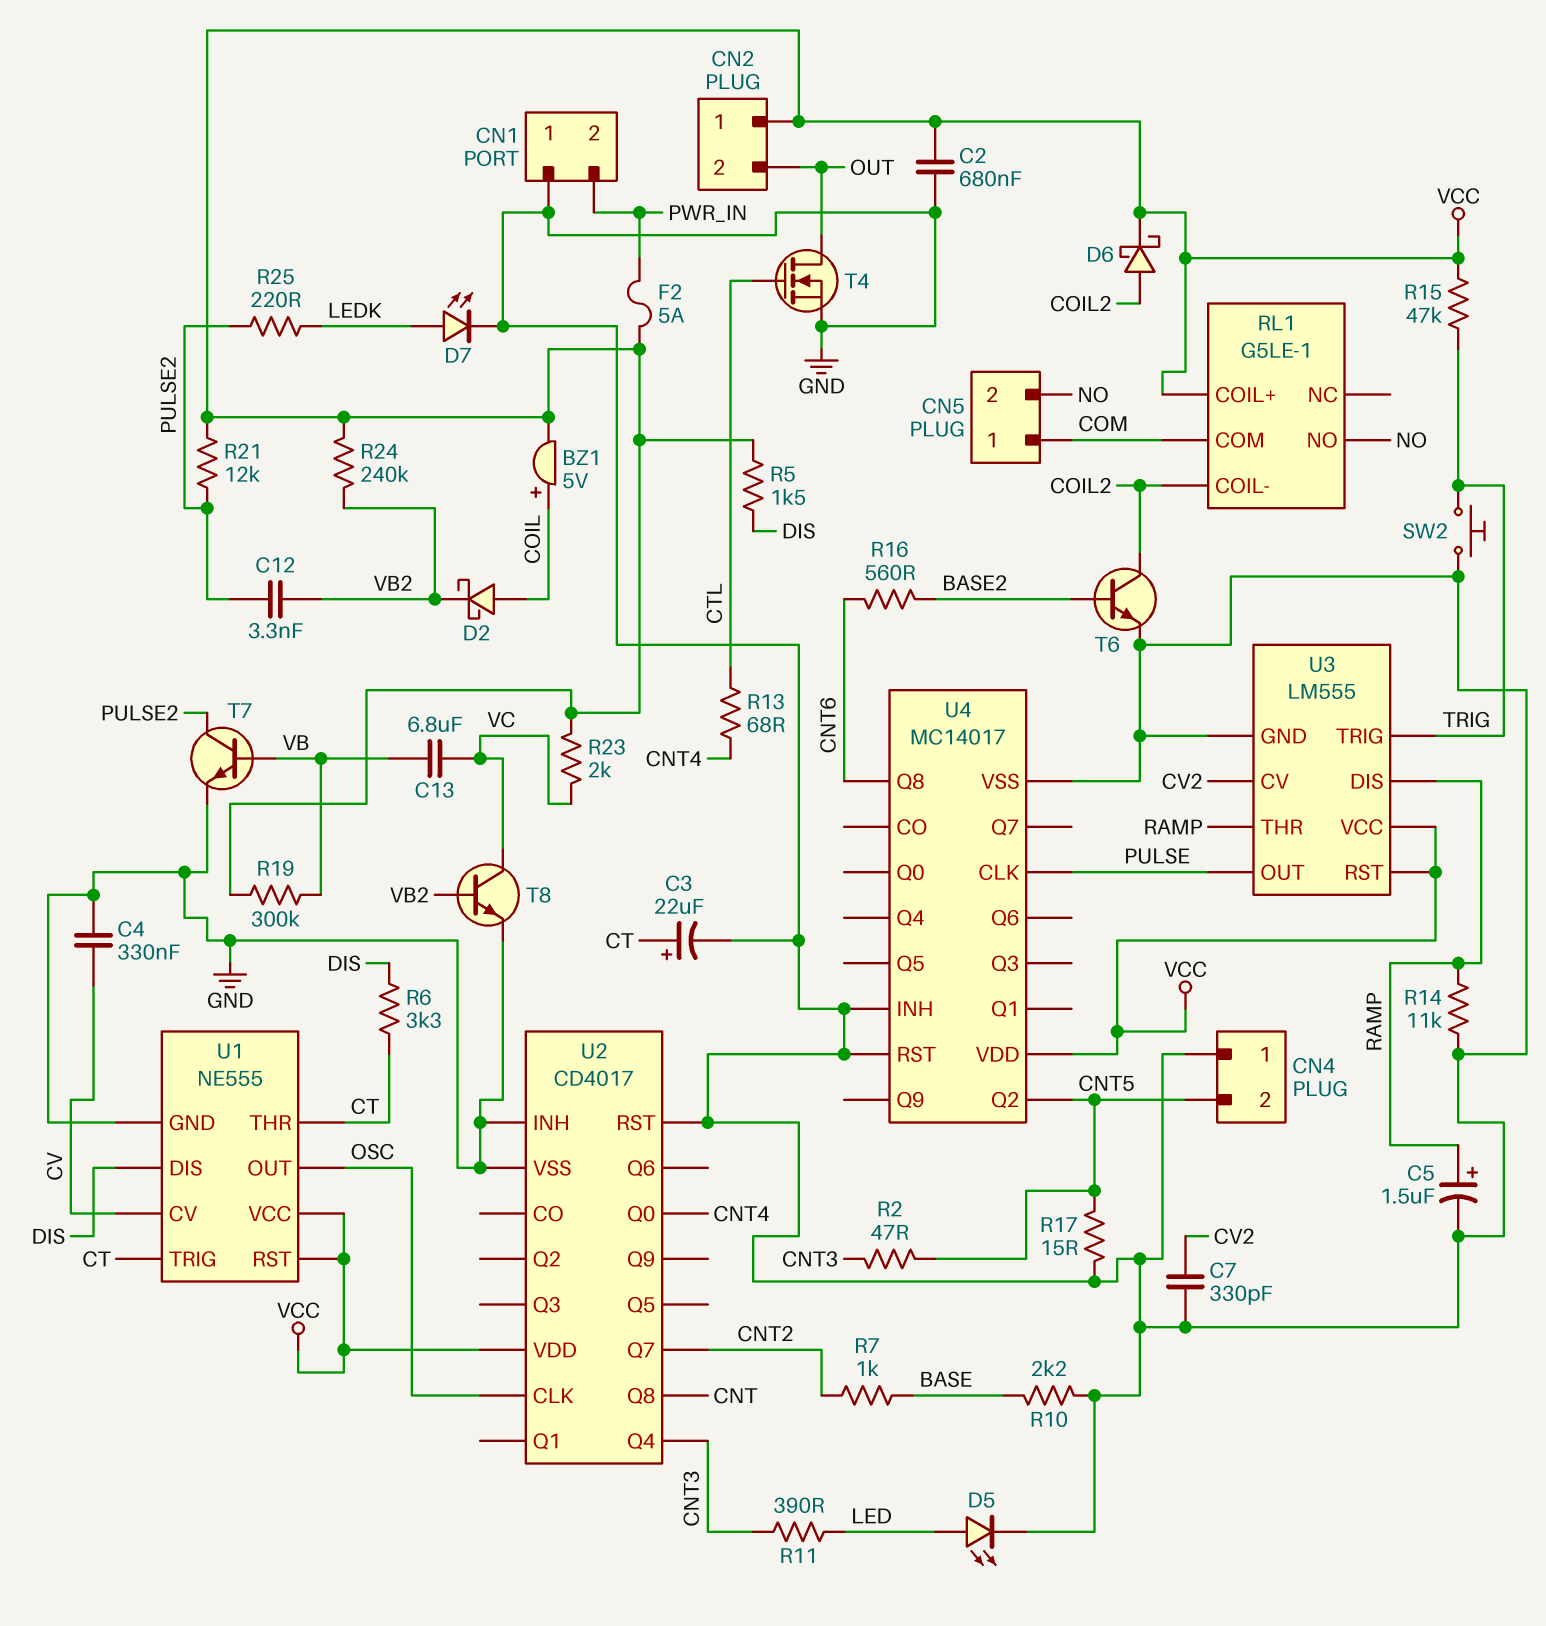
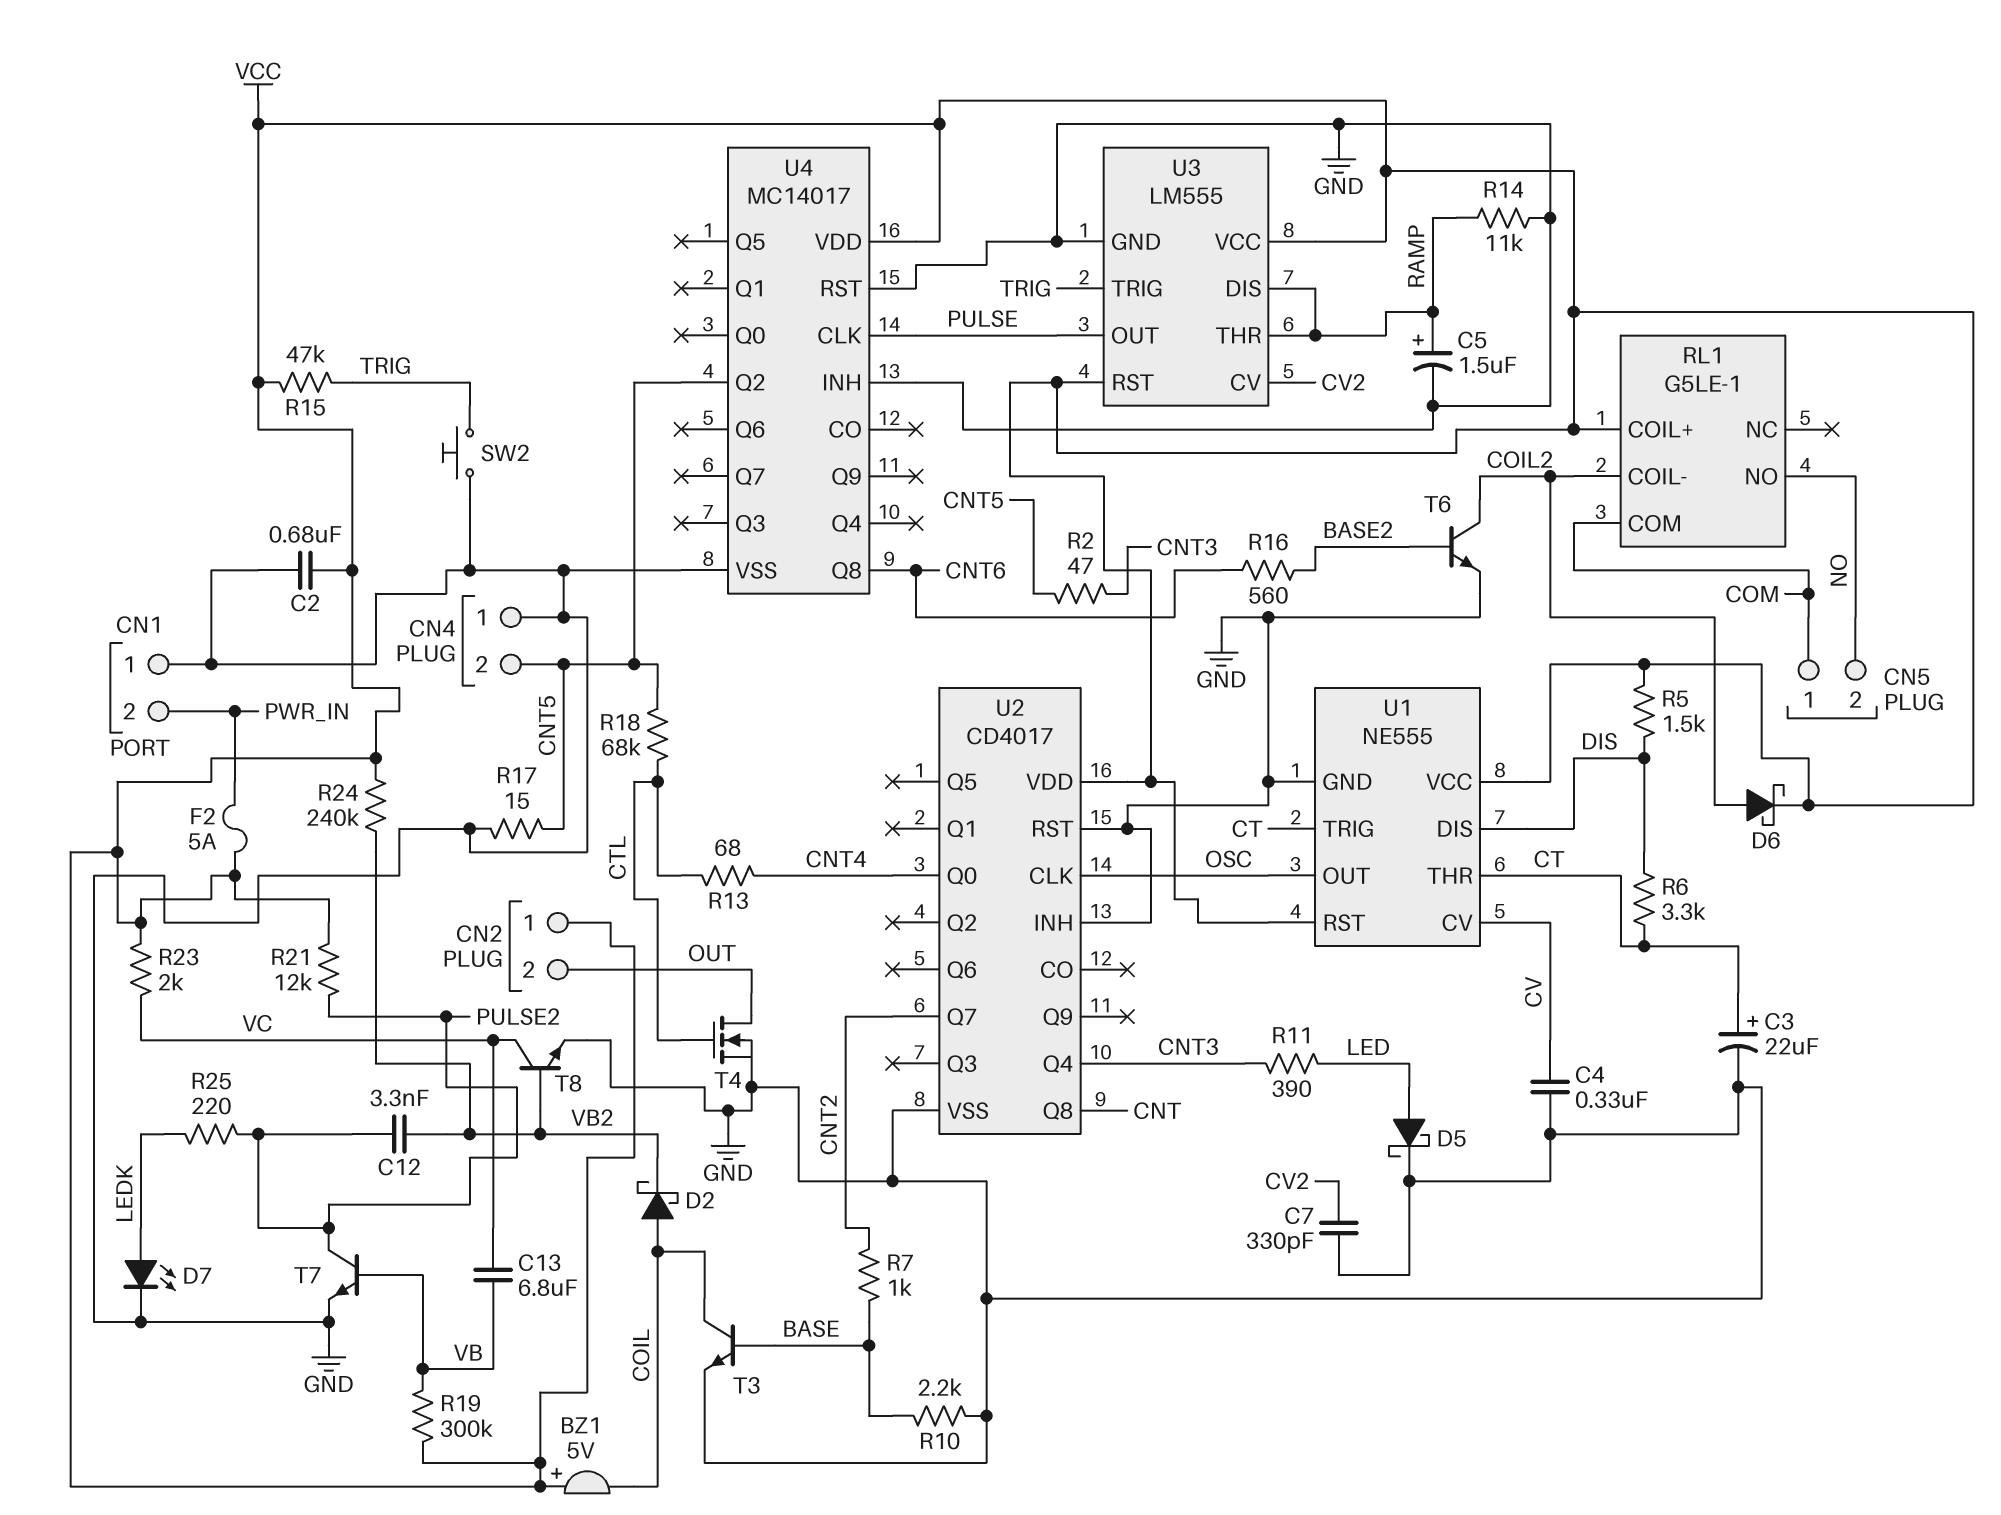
BZ1: buzzer 5V (plus COIL, minus VCC) -> buzzer 5V (plus VCC, minus COIL)
D5: LED (A LED, K GND) -> schottky (A LED, K GND)
R18: none -> 68k (CNT5, CTL)
T3: none -> NPN (B BASE, C COIL, E GND)

